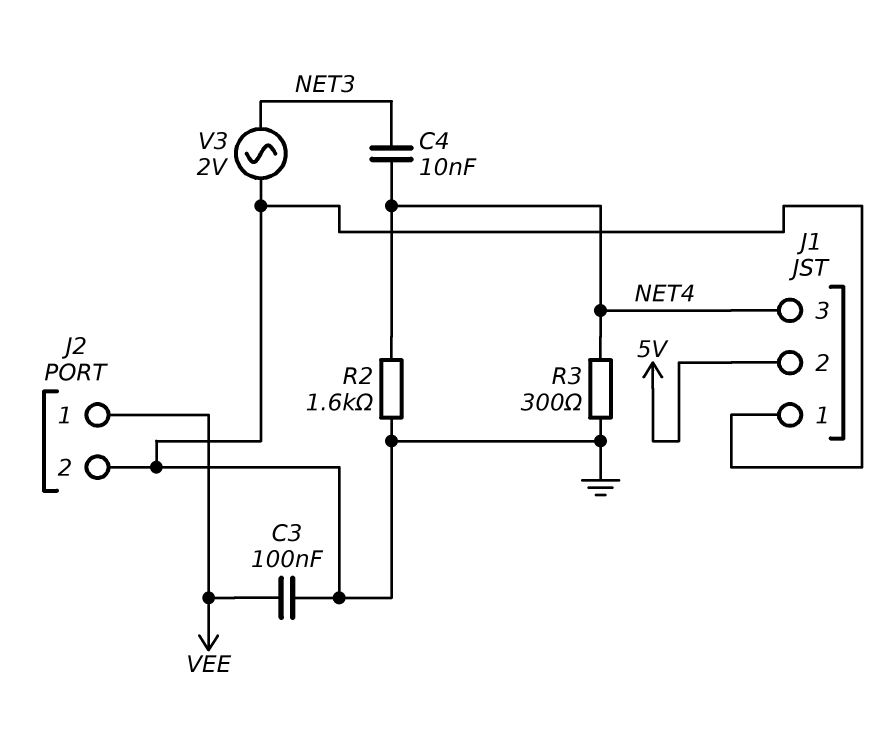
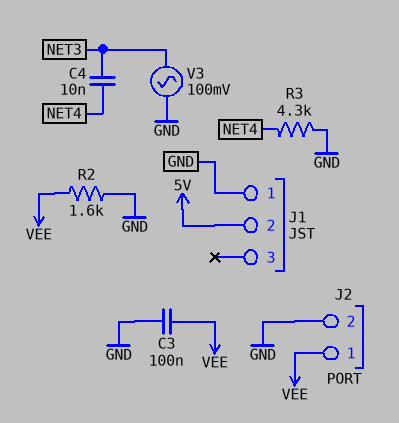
J1 pin 3: NET4 -> none
R2: 1.6k (GND, NET4) -> 1.6k (GND, VEE)
R3: 300 (GND, NET4) -> 4.3k (GND, NET4)
V3: AC 2V (GND, NET3) -> AC 100mV (GND, NET3)

